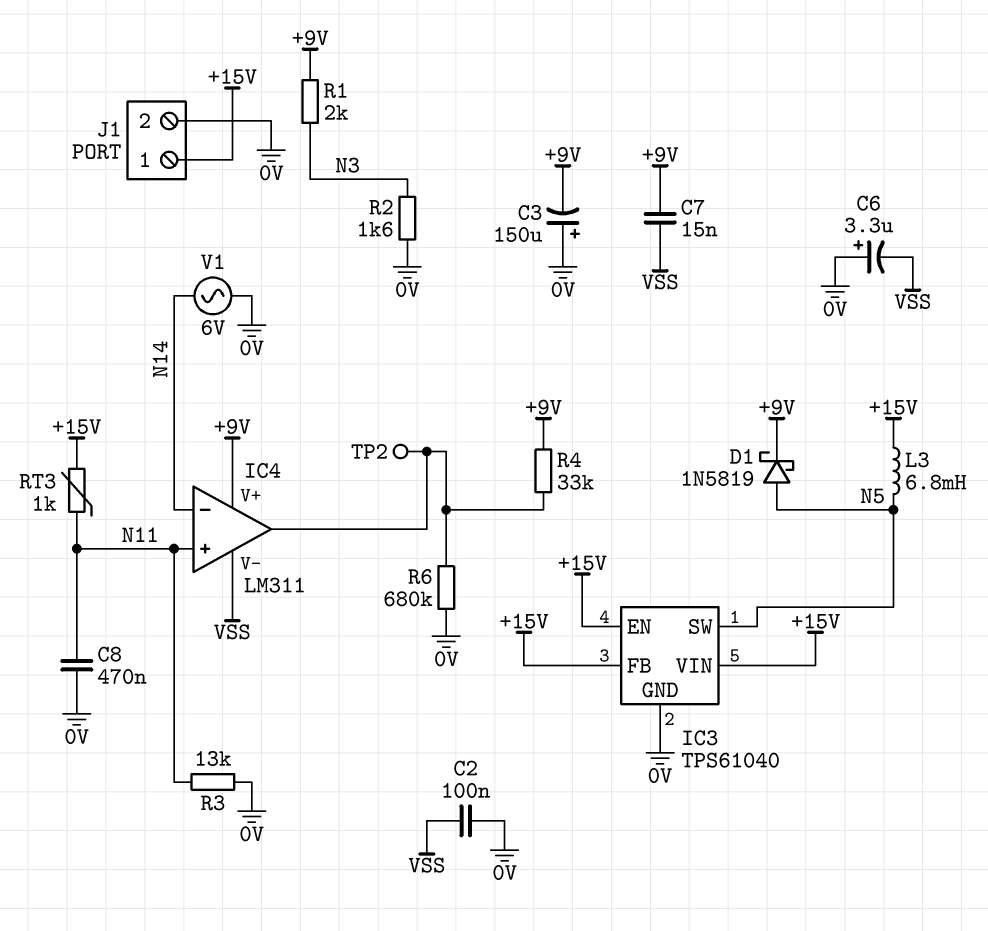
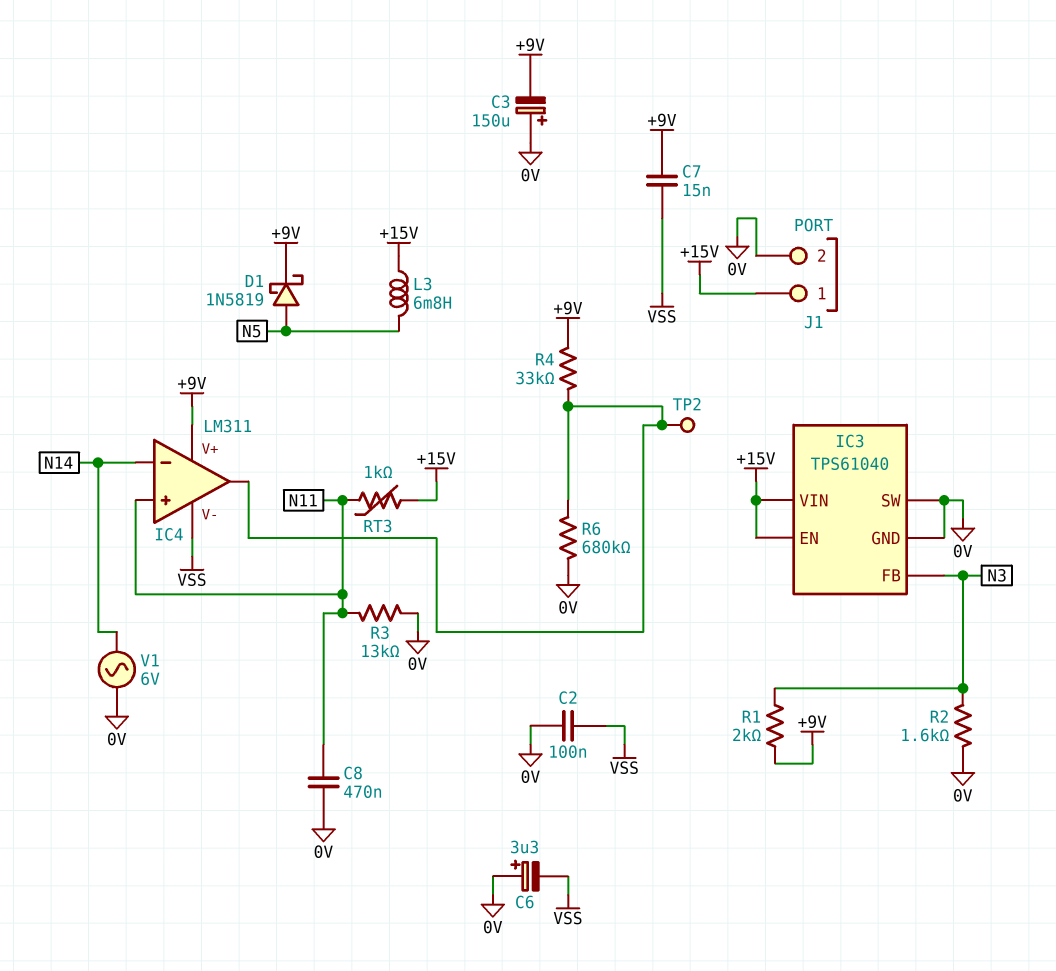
IC3 pin FB: +15V -> N3
IC3 pin SW: N5 -> 0V

